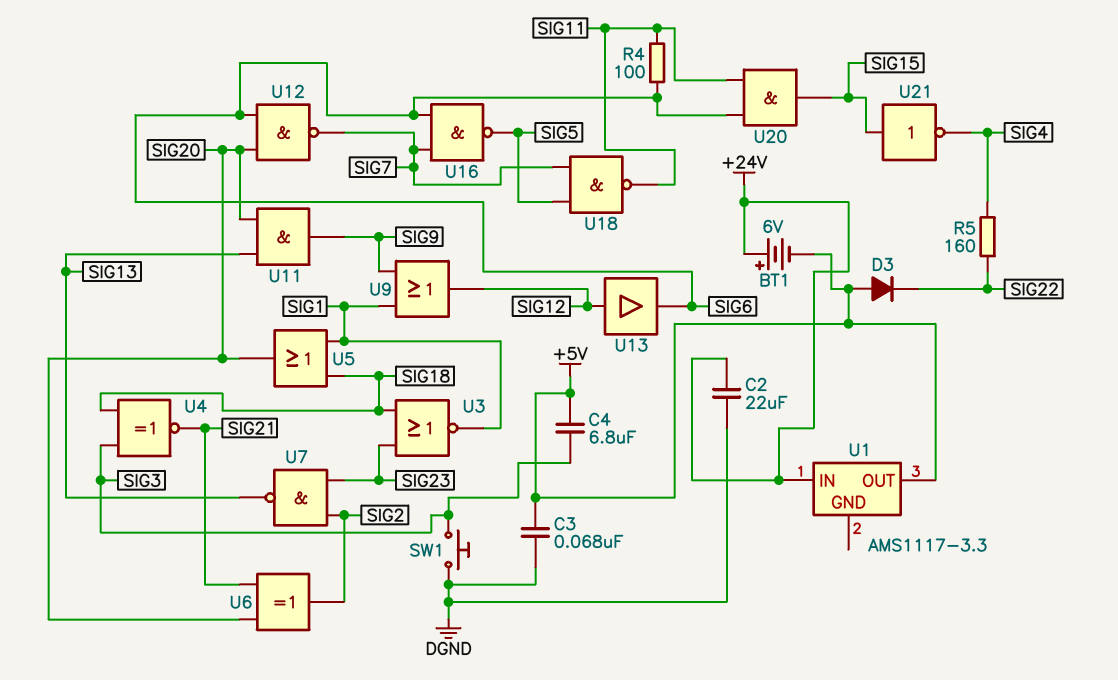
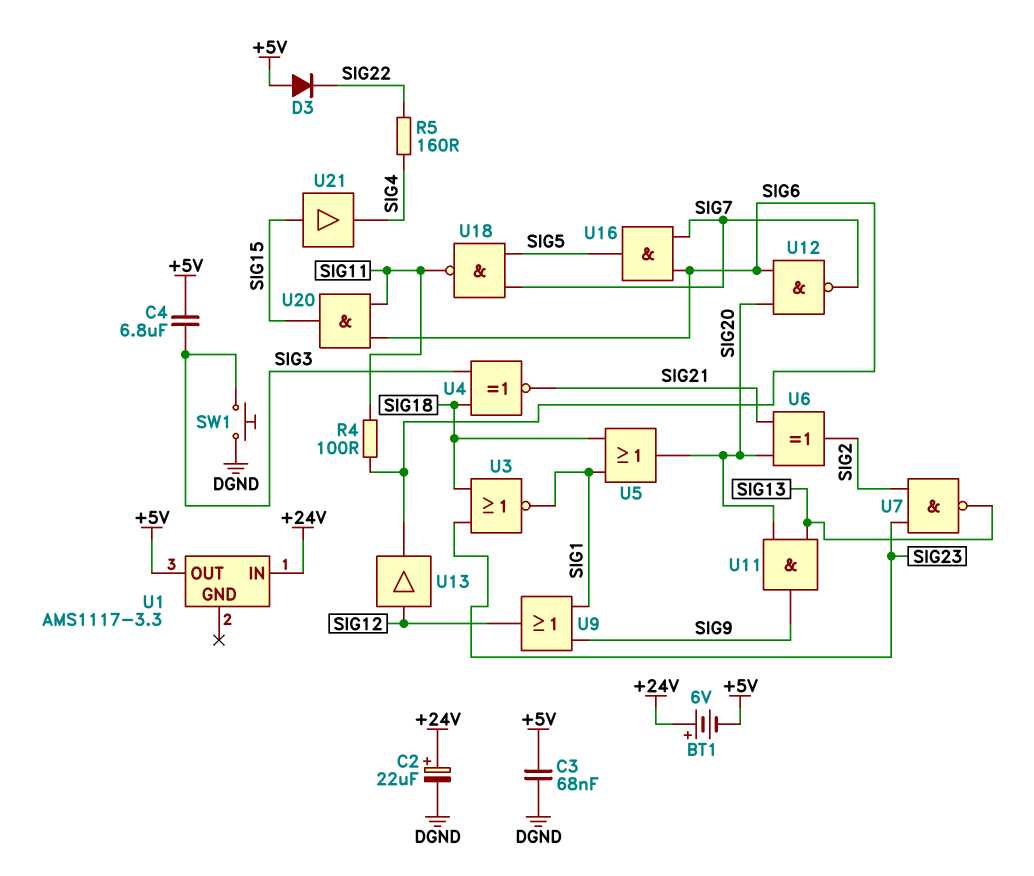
C2: 22uF (+24V, DGND) -> 22uF (plus +24V, minus DGND)
U16: NAND (in SIG6, in SIG7, out SIG5) -> AND (in SIG6, in SIG7, out SIG5)
U21: NOT (in SIG15, out SIG4) -> buffer (in SIG15, out SIG4)

